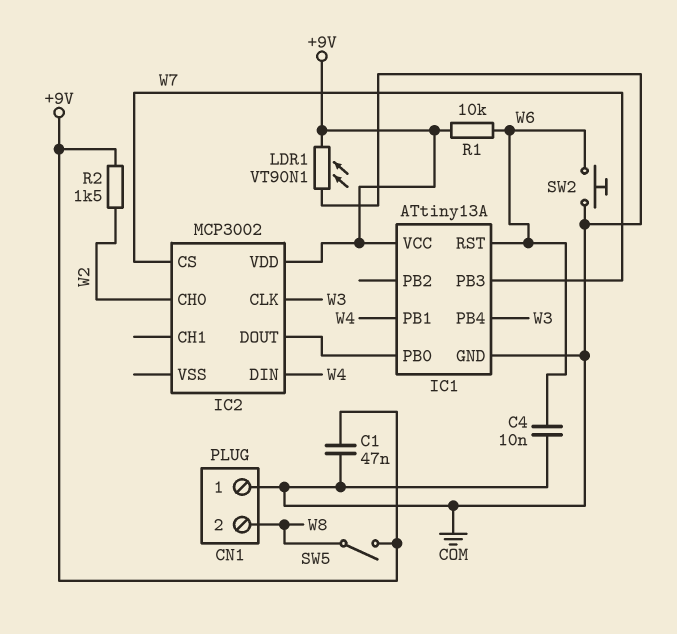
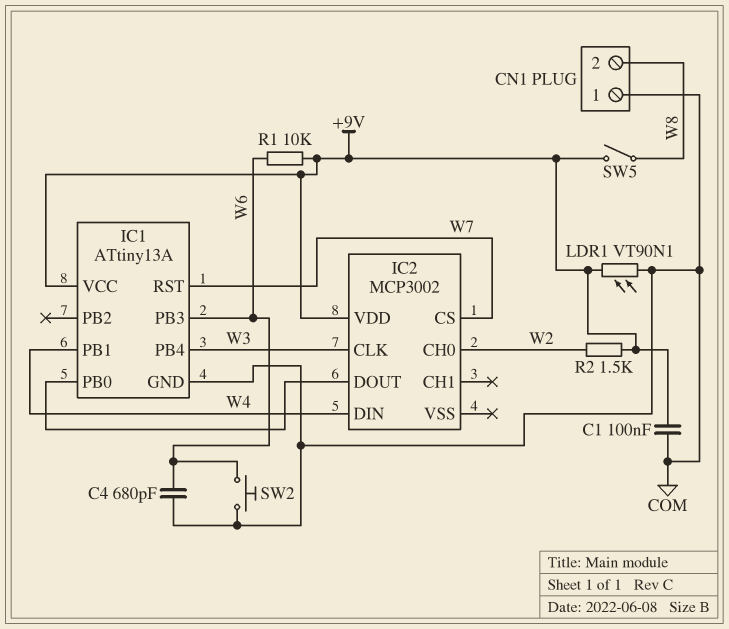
C1: 47nF (+9V, COM) -> 100nF (+9V, COM)
C4: 10nF (COM, W6) -> 680pF (COM, W6)
IC1 pin PB3: W7 -> W6
IC1 pin RST: W6 -> W7

